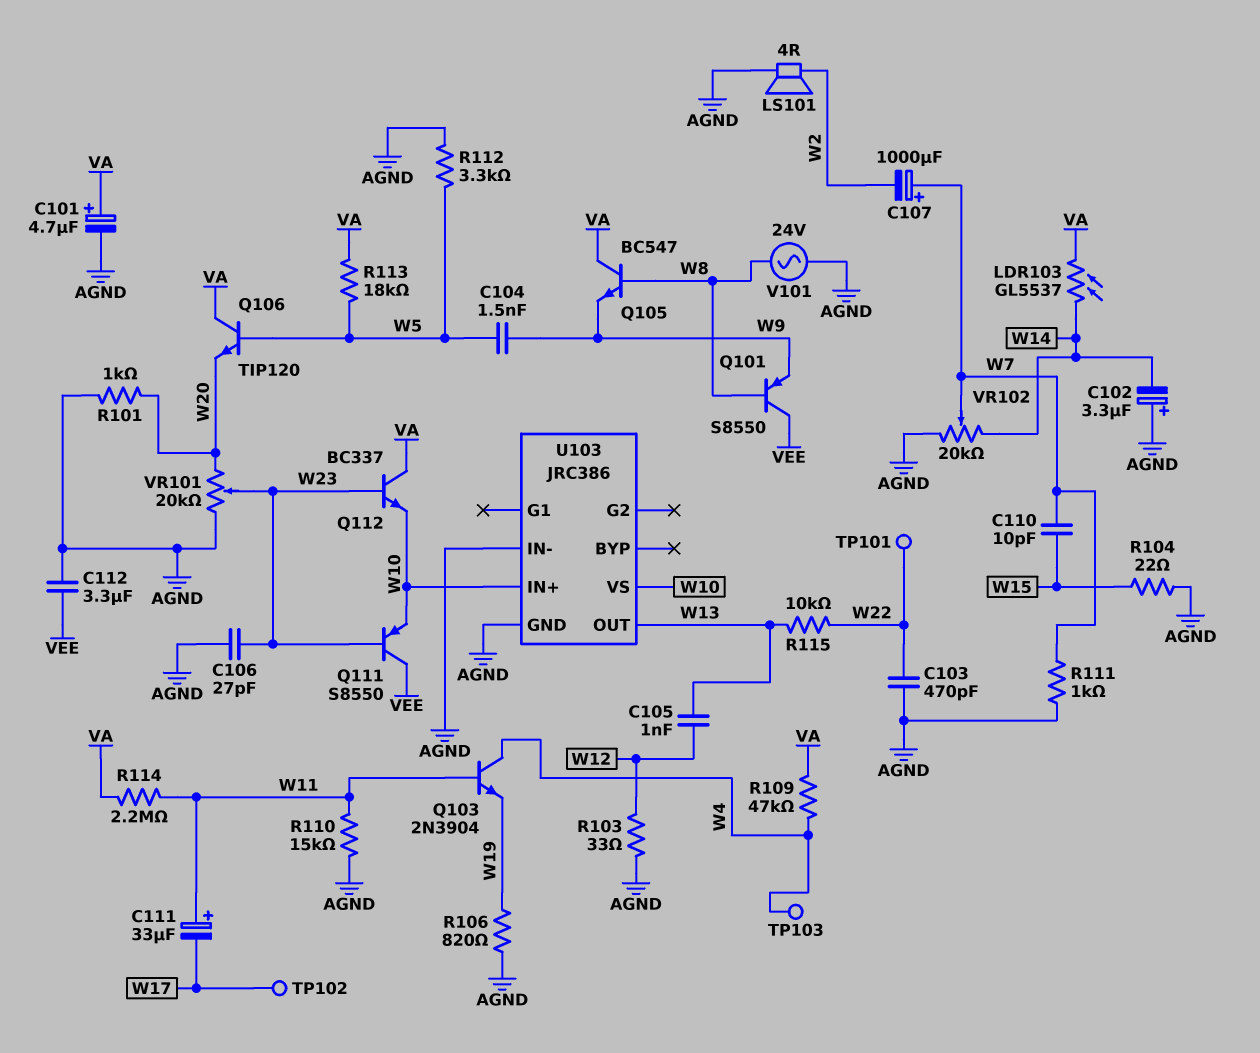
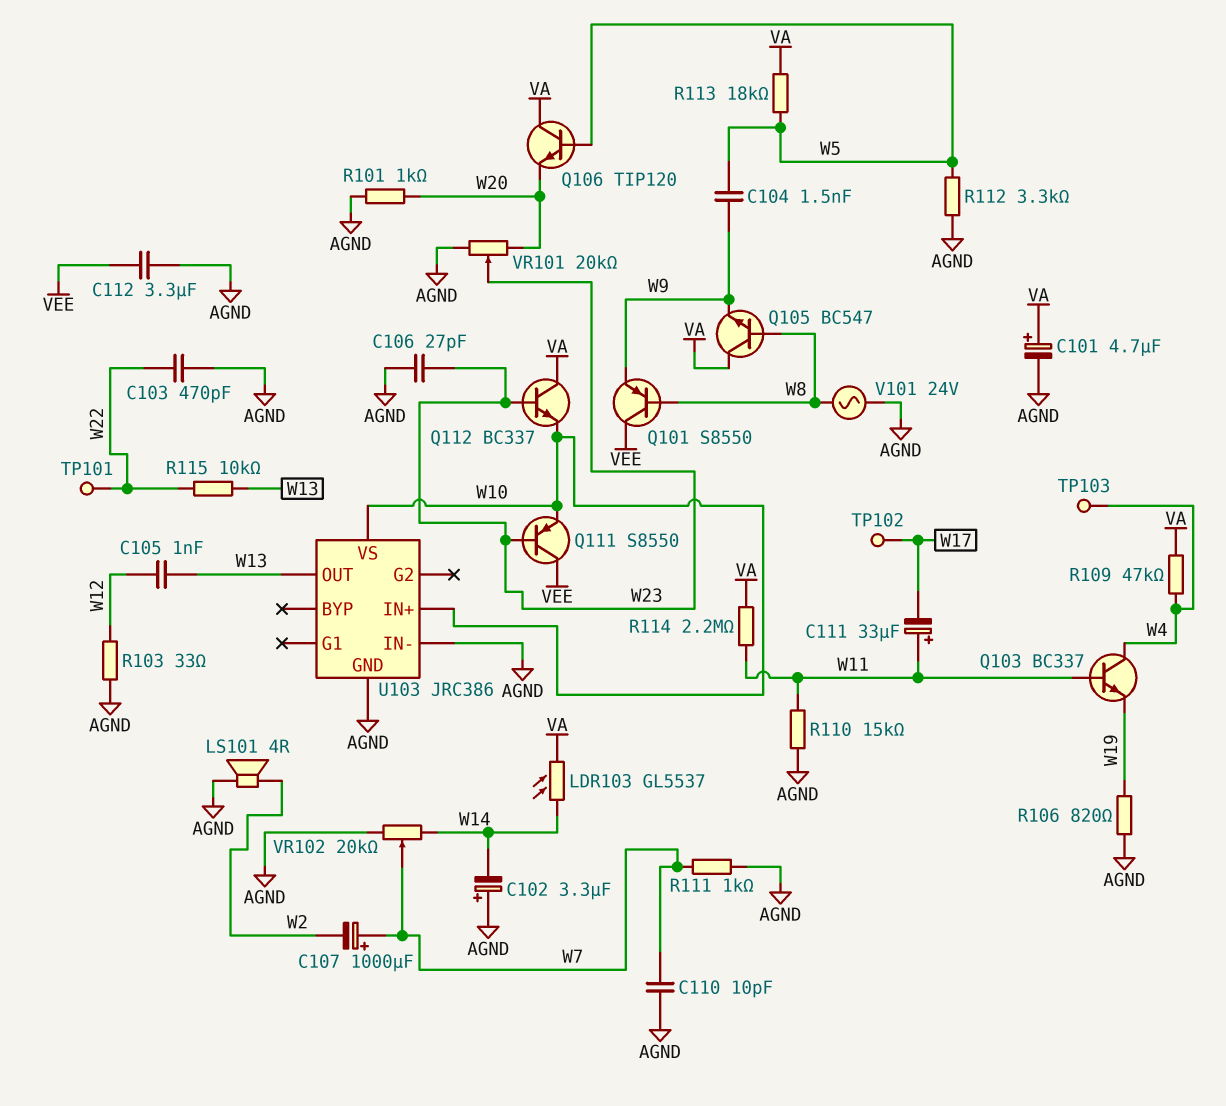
C110: 10pF (W7, W15) -> 10pF (AGND, W7)
Q103: NPN 2N3904 (B W11, C W4, E W19) -> NPN BC337 (B W11, C W4, E W19)
R104: 22 (AGND, W15) -> none

